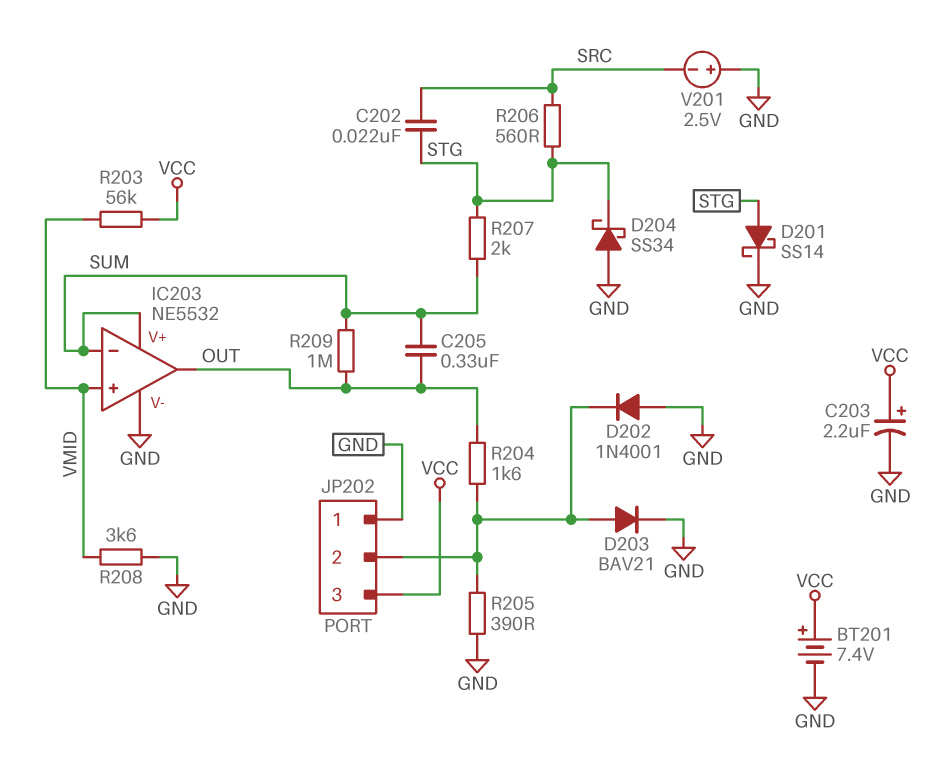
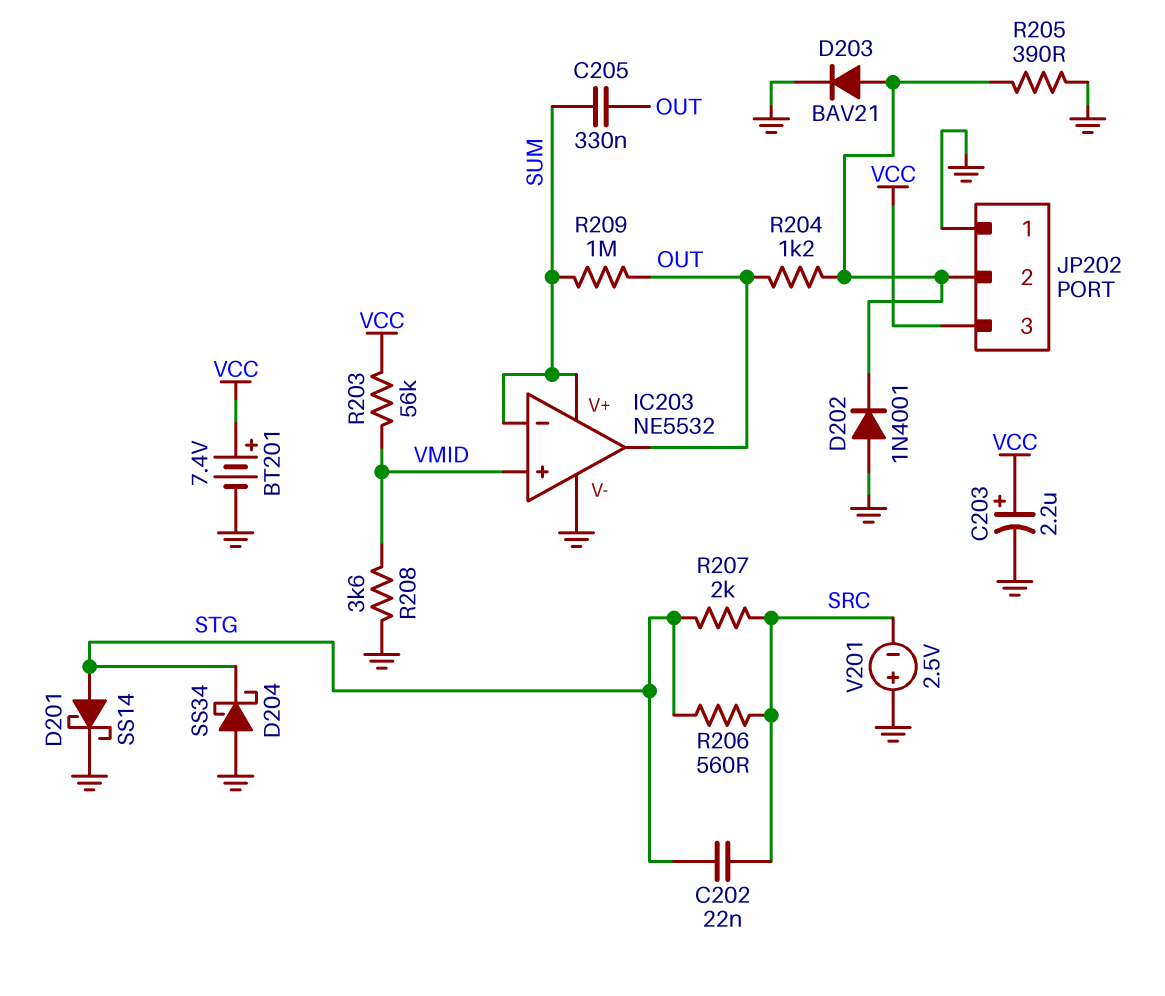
R204: 1.6k (JP202/2, OUT) -> 1.2k (JP202/2, OUT)
R207: 2k (STG, SUM) -> 2k (SRC, STG)

